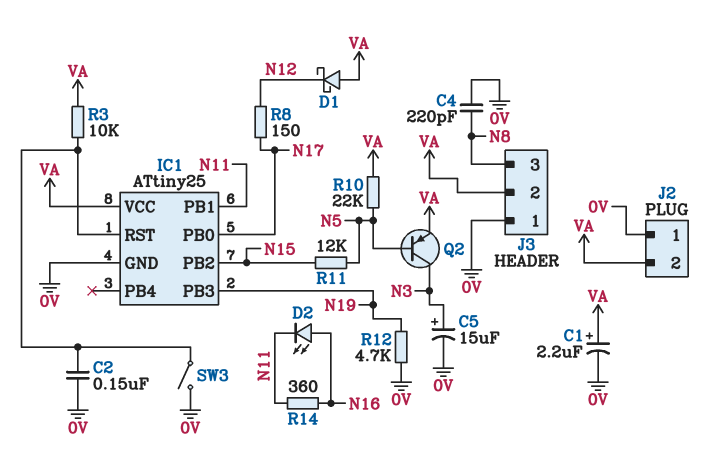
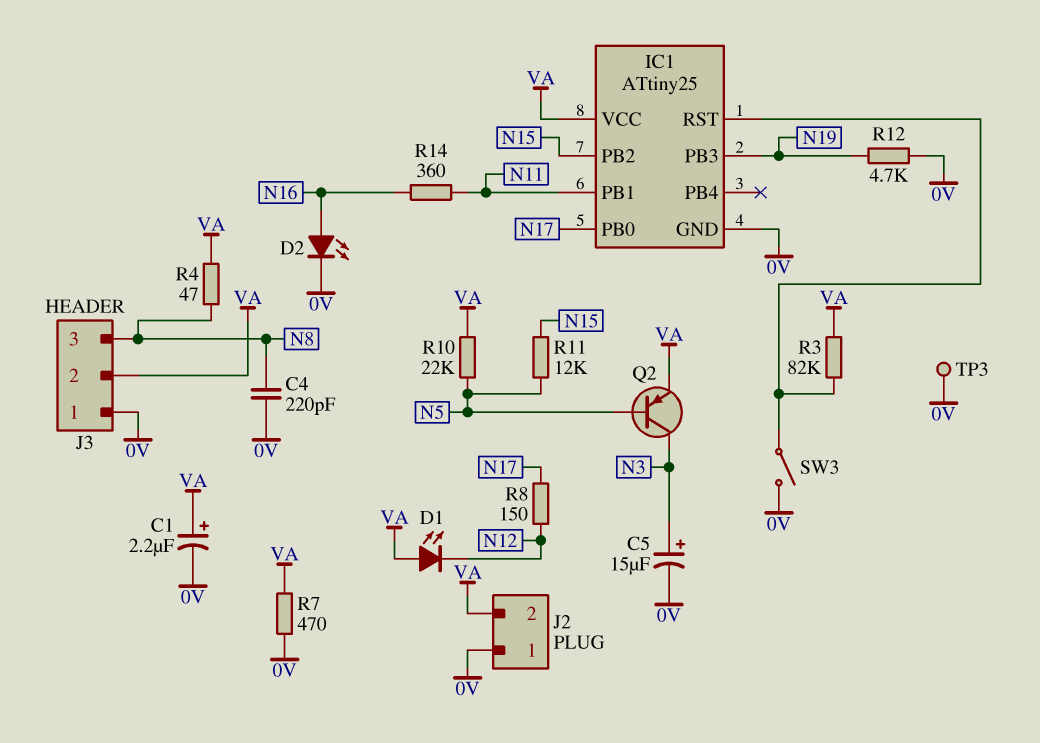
C2: 150nF (0V, IC1/RST) -> none
D1: schottky (A VA, K N12) -> LED (A VA, K N12)
D2: LED (A N16, K N11) -> LED (A N16, K 0V)
R3: 10k (IC1/RST, VA) -> 82k (IC1/RST, VA)
R4: none -> 47 (N8, VA)
R7: none -> 470 (0V, VA)
TP3: none -> test point (0V)

